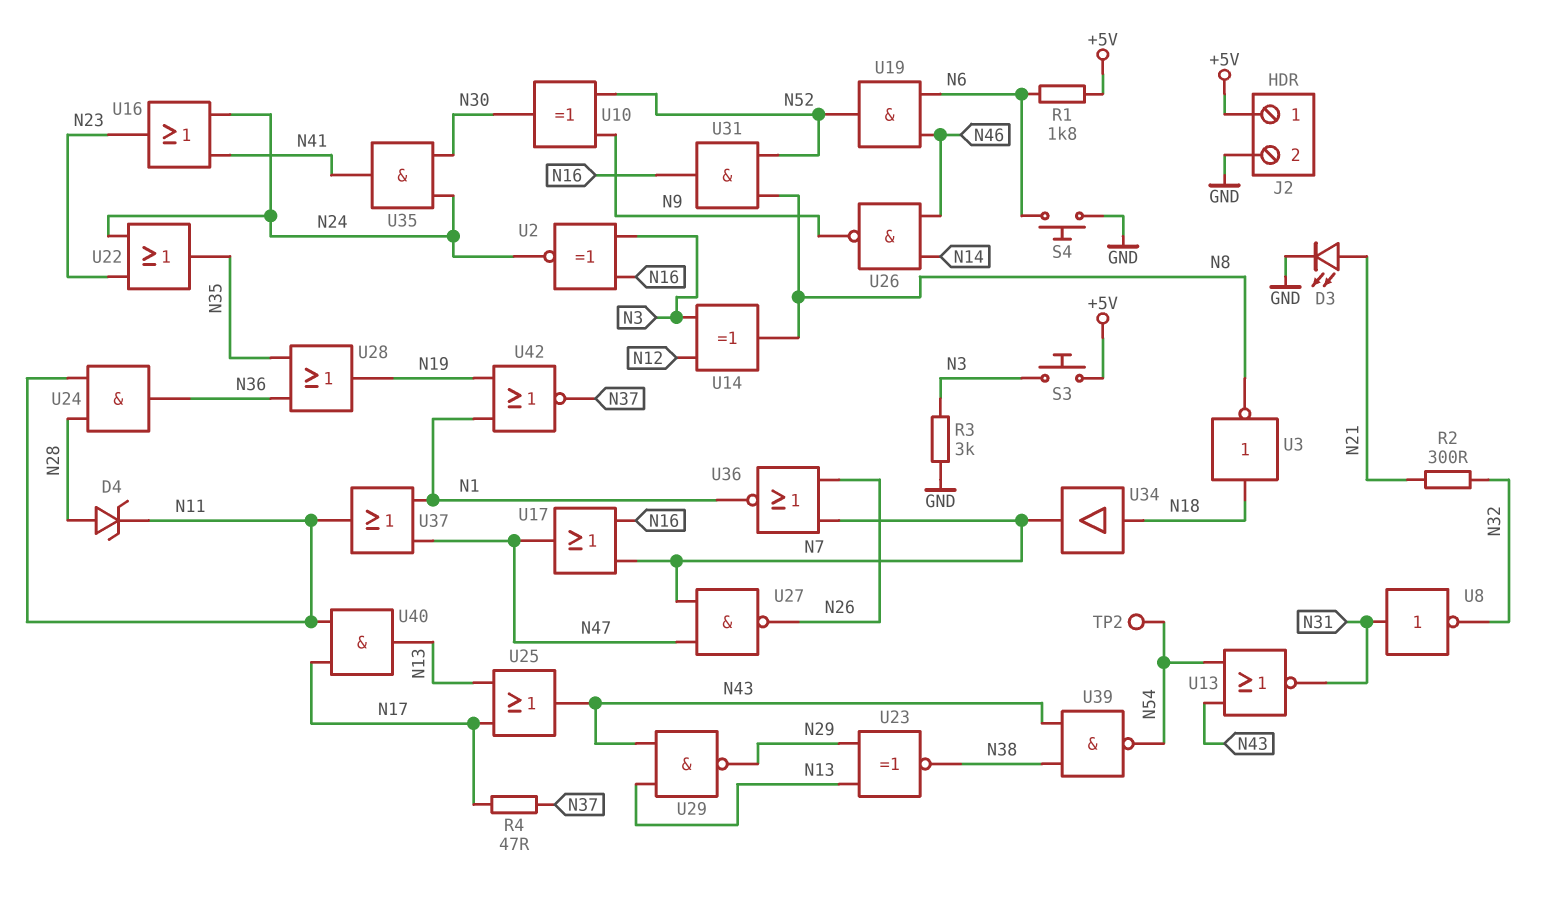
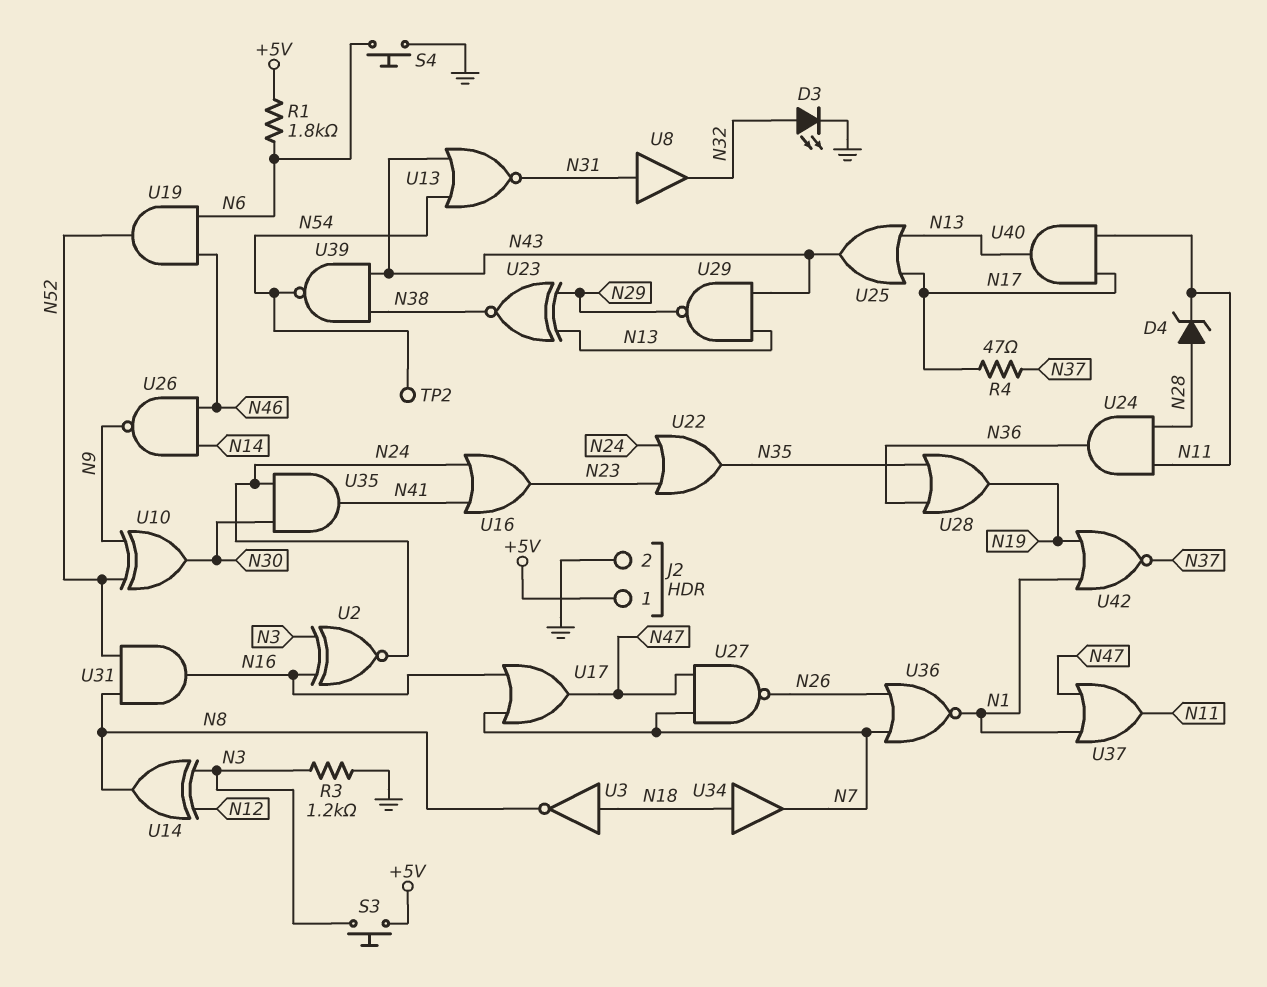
D3: LED (A N21, K GND) -> LED (A N32, K GND)
R2: 300 (N21, N32) -> none
R3: 3k (GND, N3) -> 1.2k (GND, N3)
U8: NOT (in N31, out N32) -> buffer (in N31, out N32)

